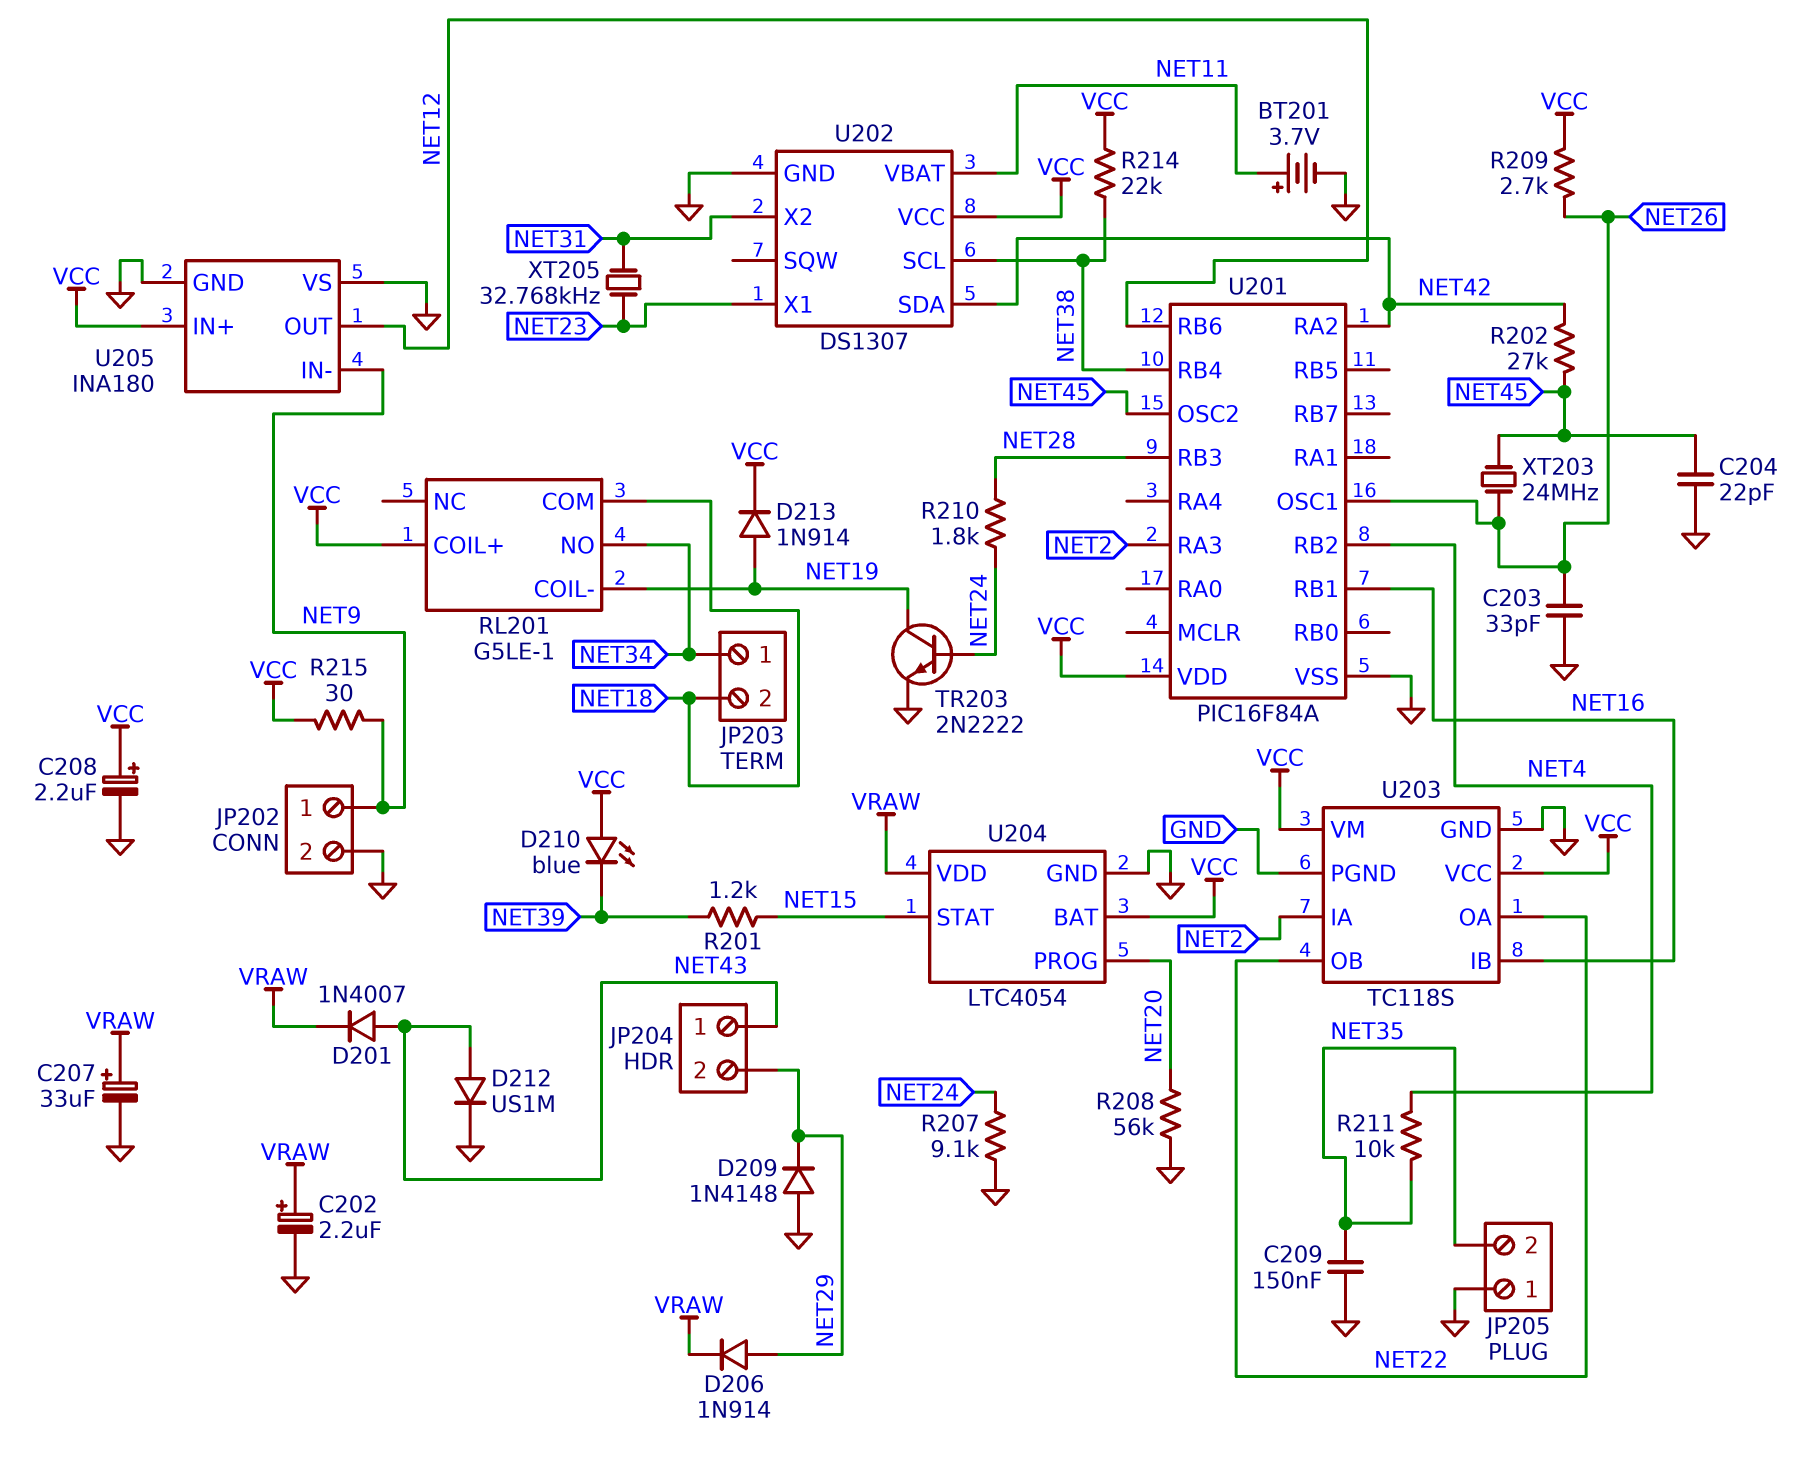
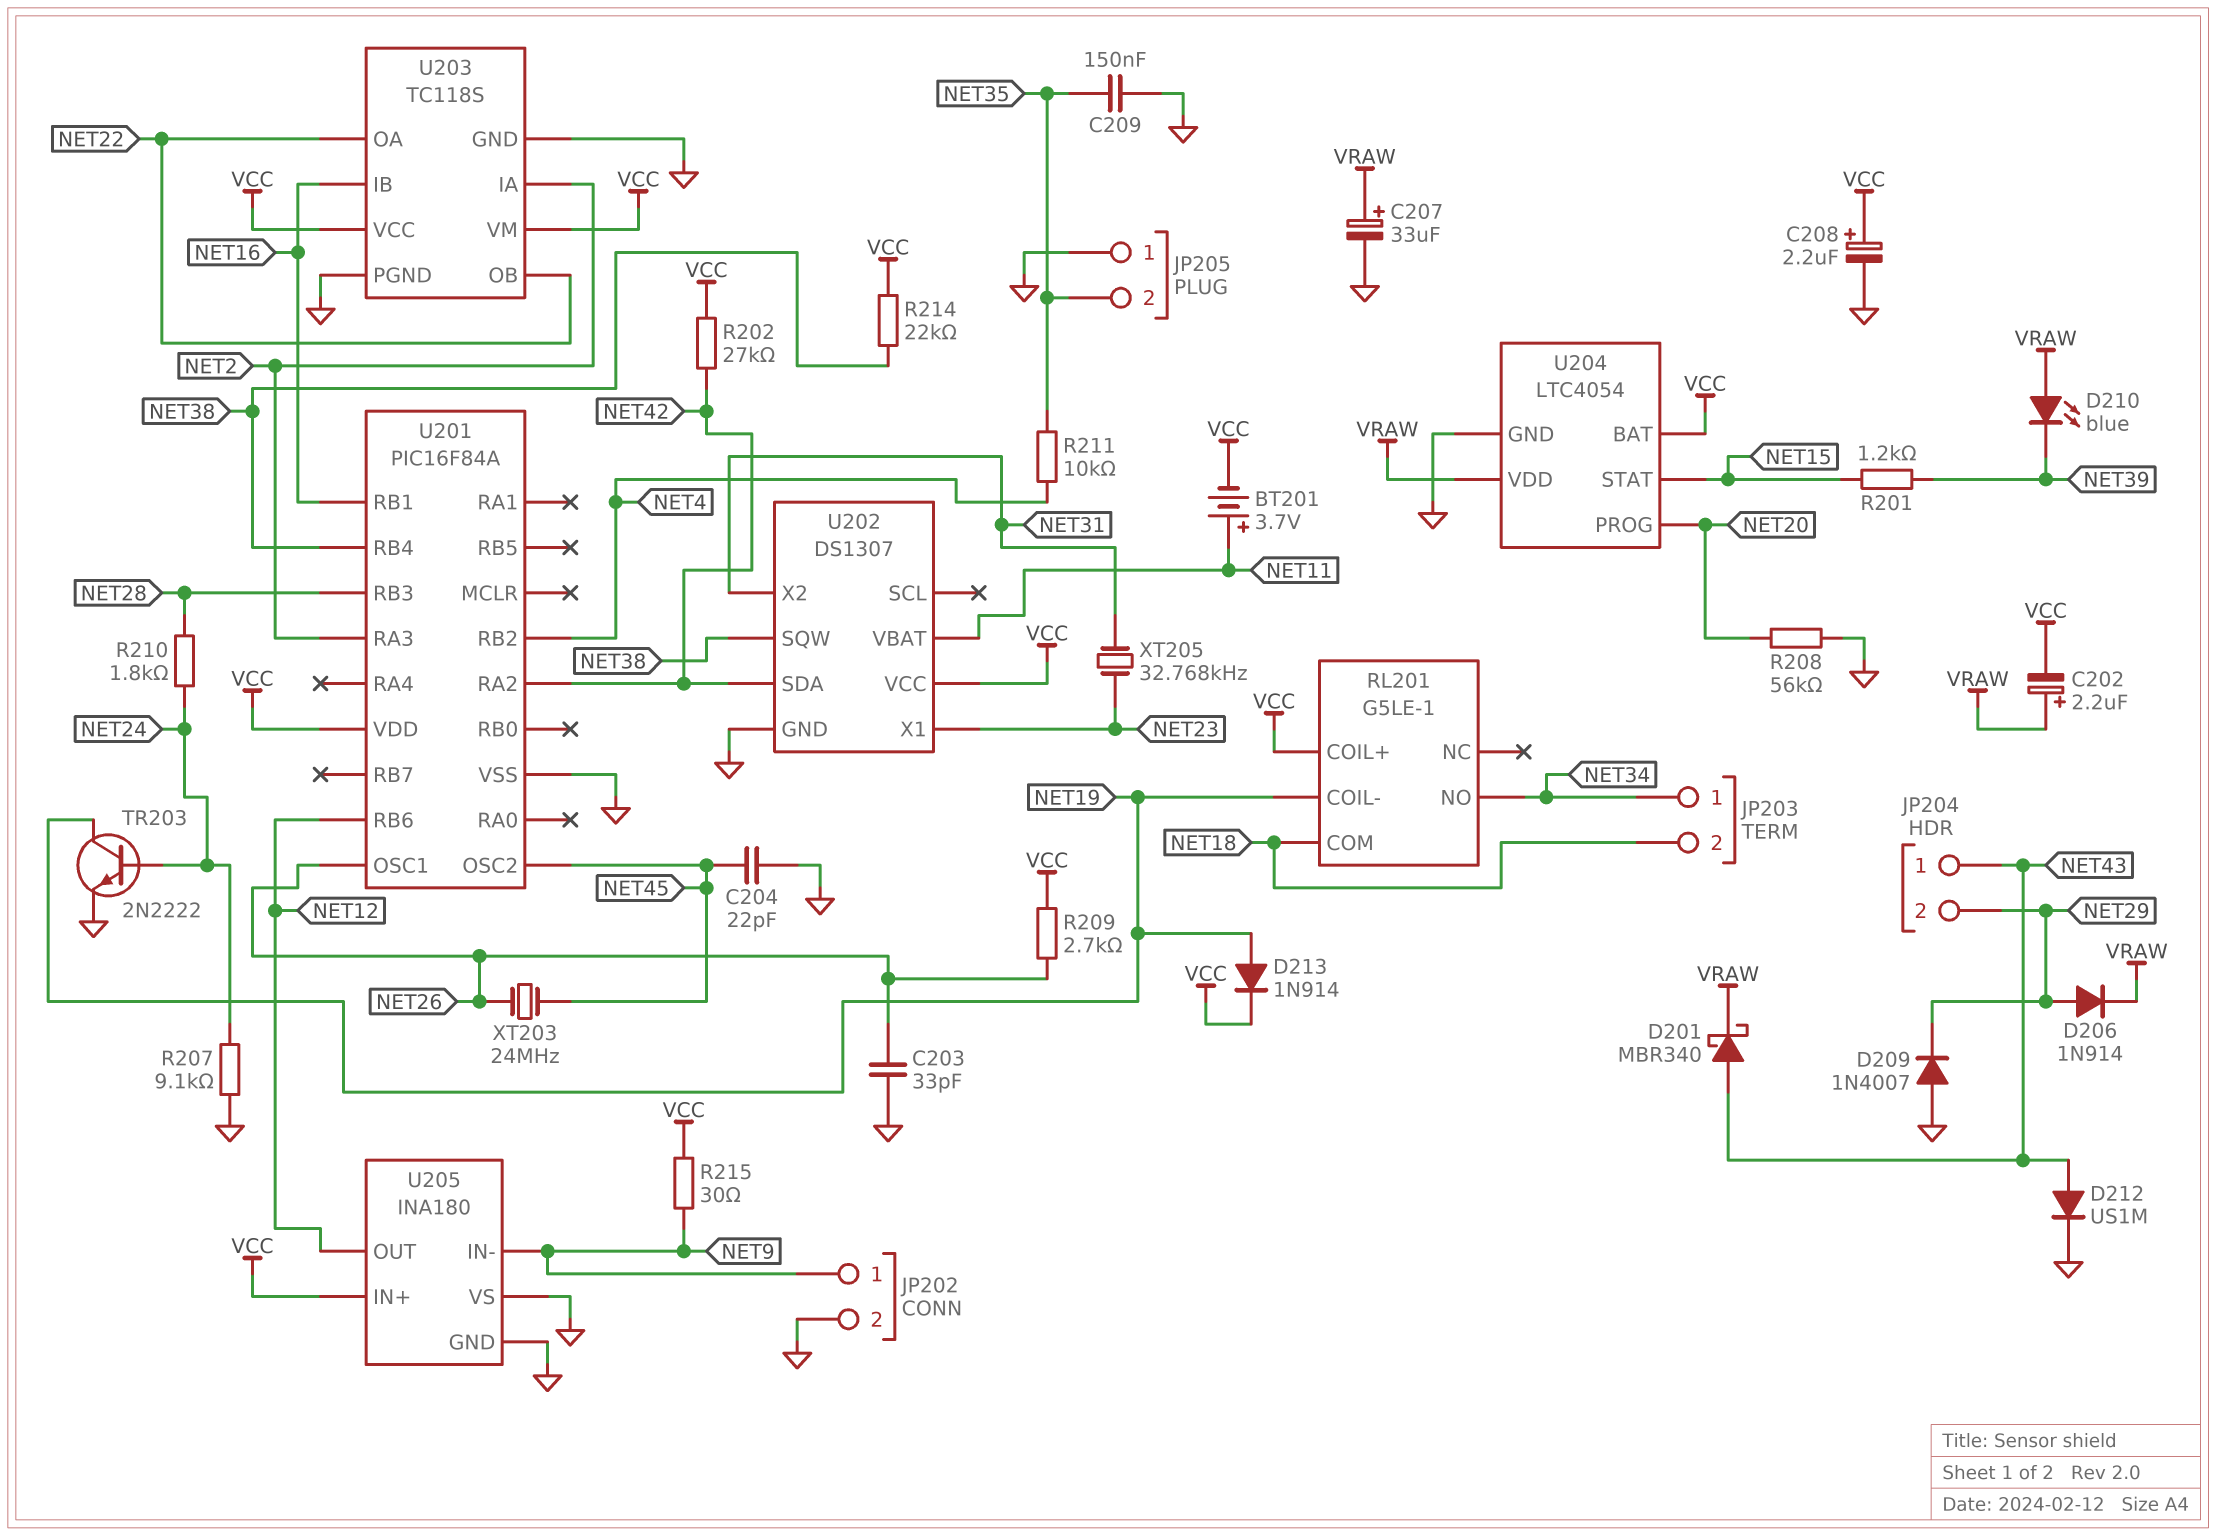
BT201: 3.7V (plus NET11, minus GND) -> 3.7V (plus NET11, minus VCC)
C202: 2.2uF (plus VRAW, minus GND) -> 2.2uF (plus VRAW, minus VCC)
D201: diode 1N4007 (A NET43, K VRAW) -> schottky MBR340 (A NET43, K VRAW)
D209: diode 1N4148 (A GND, K NET29) -> diode 1N4007 (A GND, K NET29)
D210: LED blue (A VCC, K NET39) -> LED blue (A VRAW, K NET39)
R202: 27k (NET42, NET45) -> 27k (NET42, VCC)
U202 pin SCL: NET38 -> none
U202 pin SQW: none -> NET38

